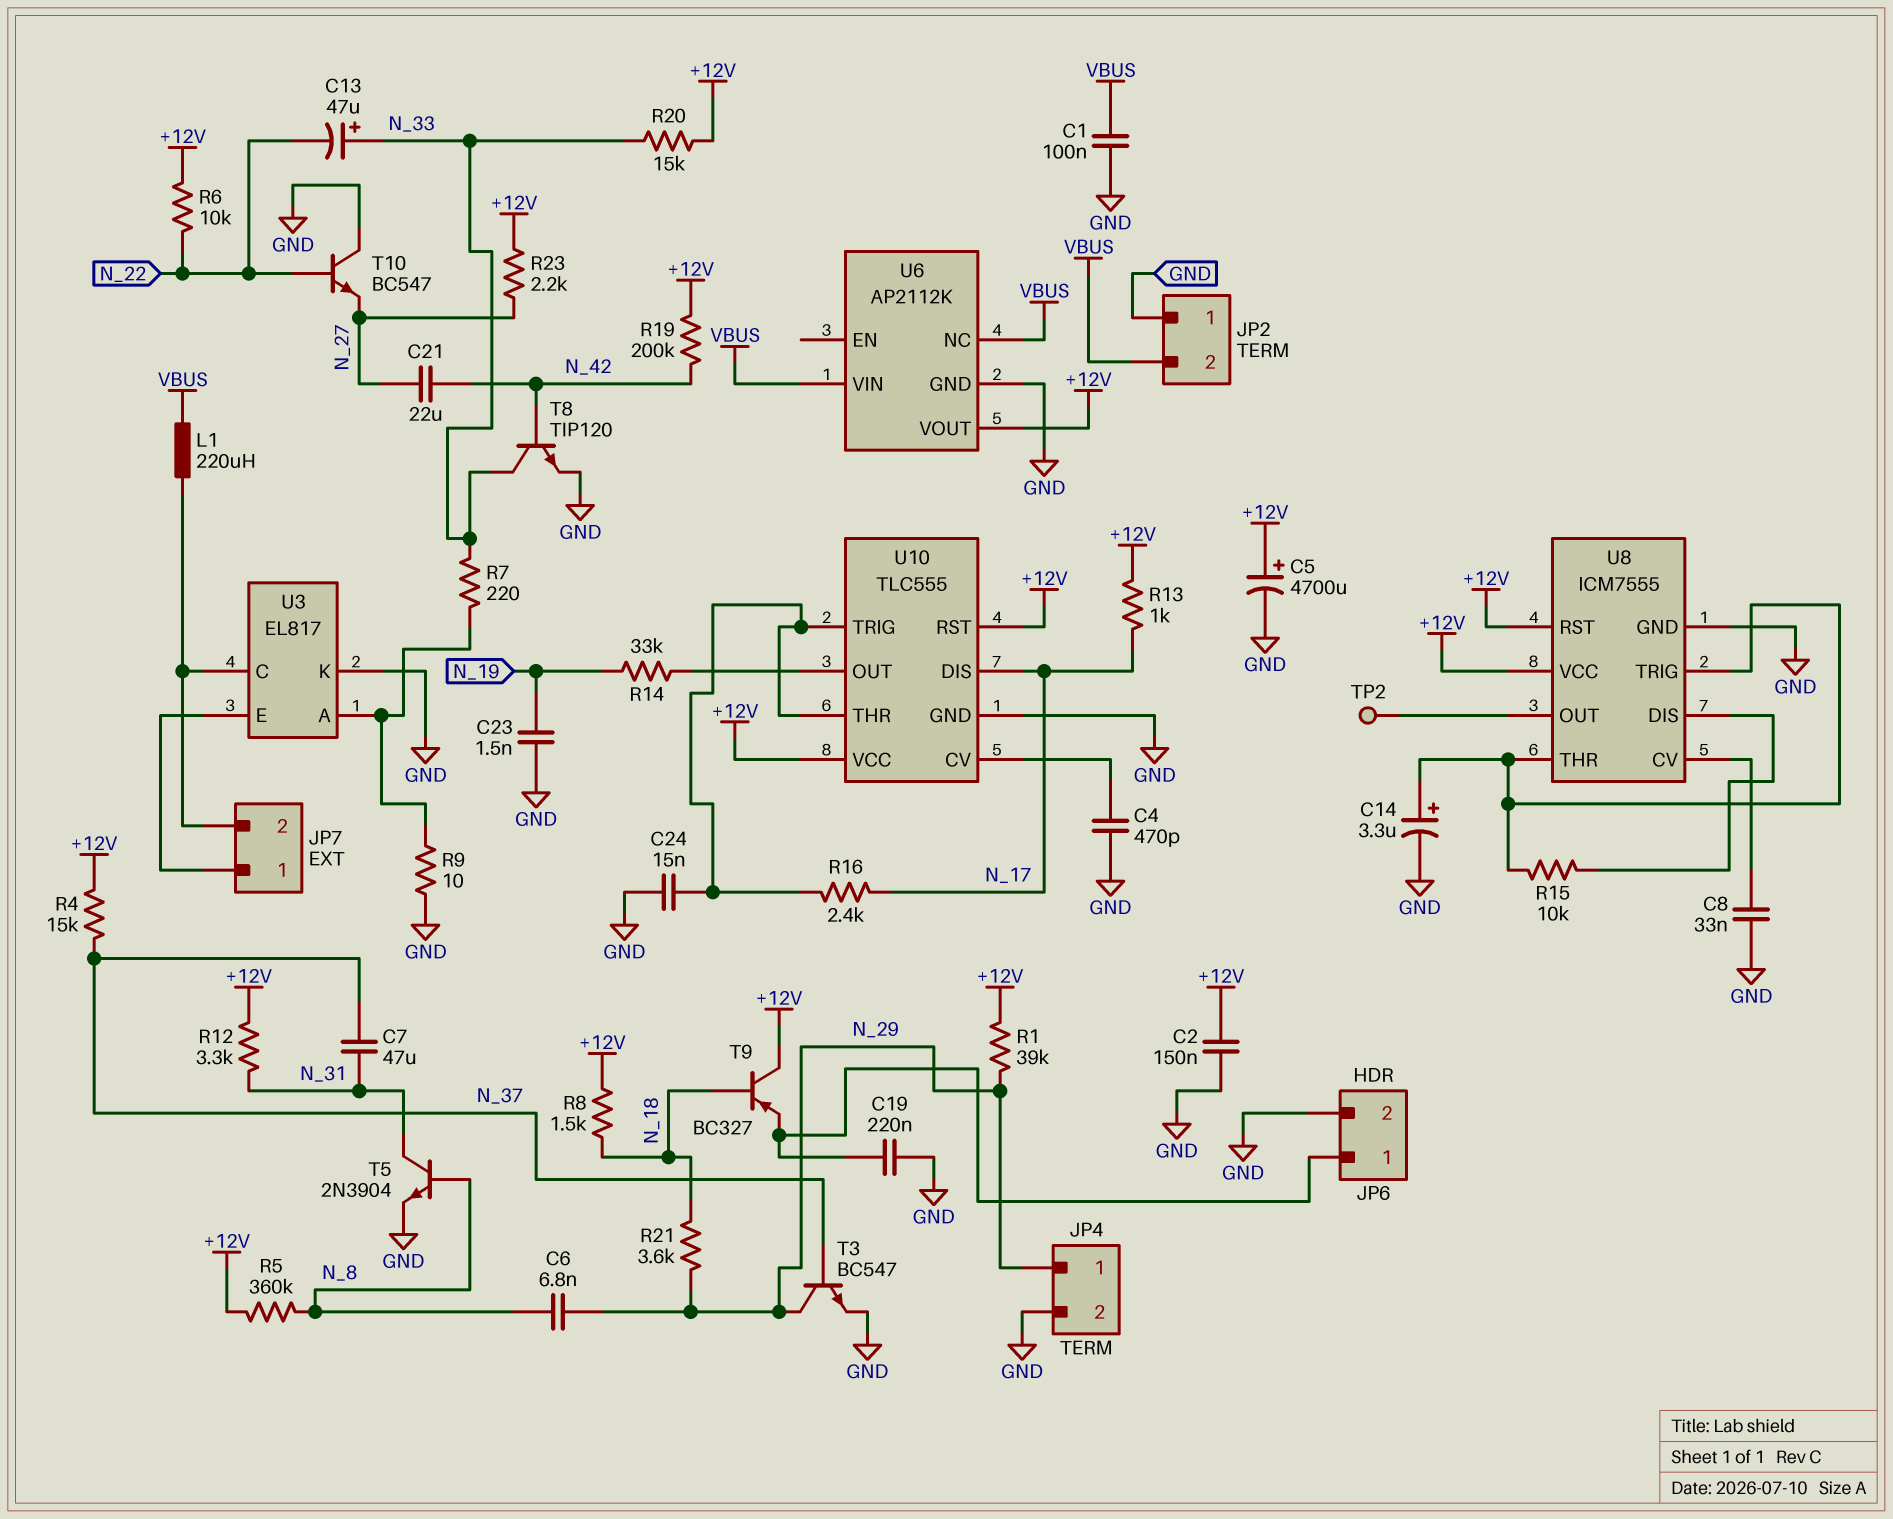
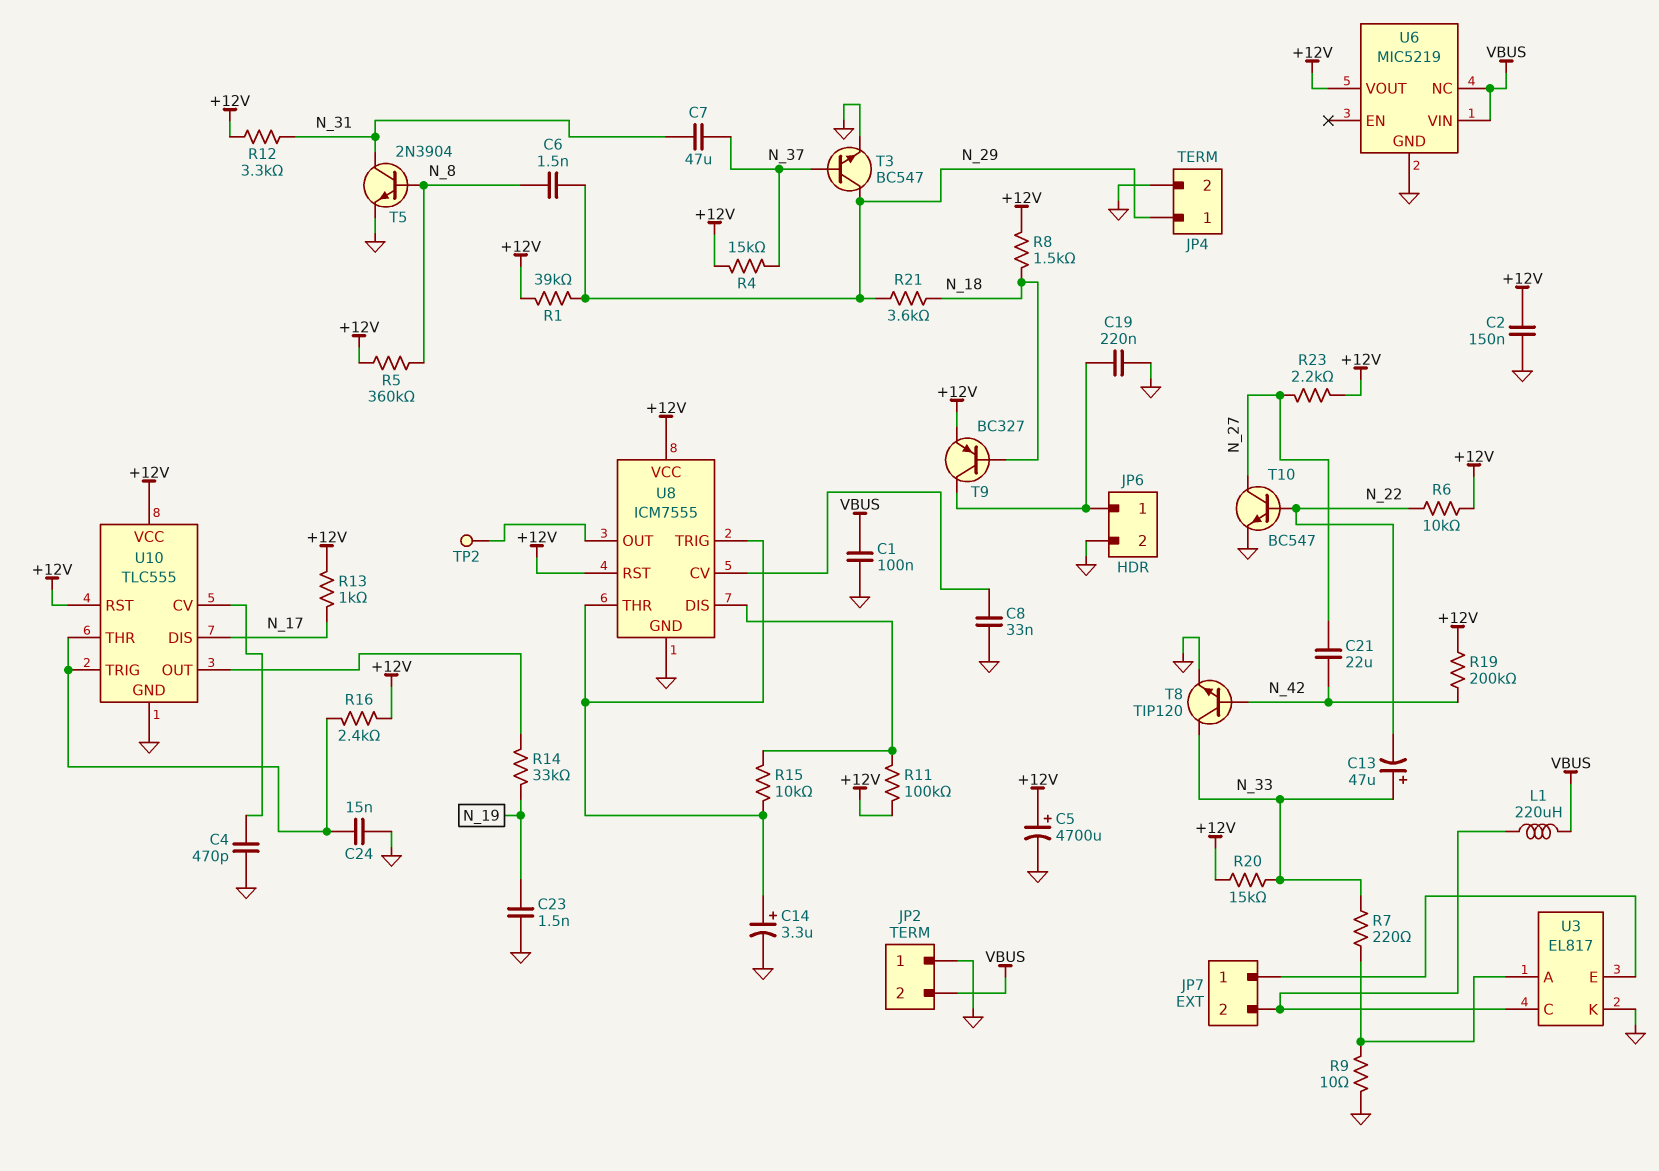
C6: 6.8nF (N_8, N_29) -> 1.5nF (N_8, N_29)
R11: none -> 100k (+12V, U8/DIS)
R16: 2.4k (N_17, U10/THR) -> 2.4k (+12V, U10/THR)
T9: PNP BC327 (B N_18, C +12V, E JP6/1) -> PNP BC327 (B N_18, C JP6/1, E +12V)
T10: NPN BC547 (B N_22, C GND, E N_27) -> NPN BC547 (B N_22, C N_27, E GND)
U6: AP2112K -> MIC5219

